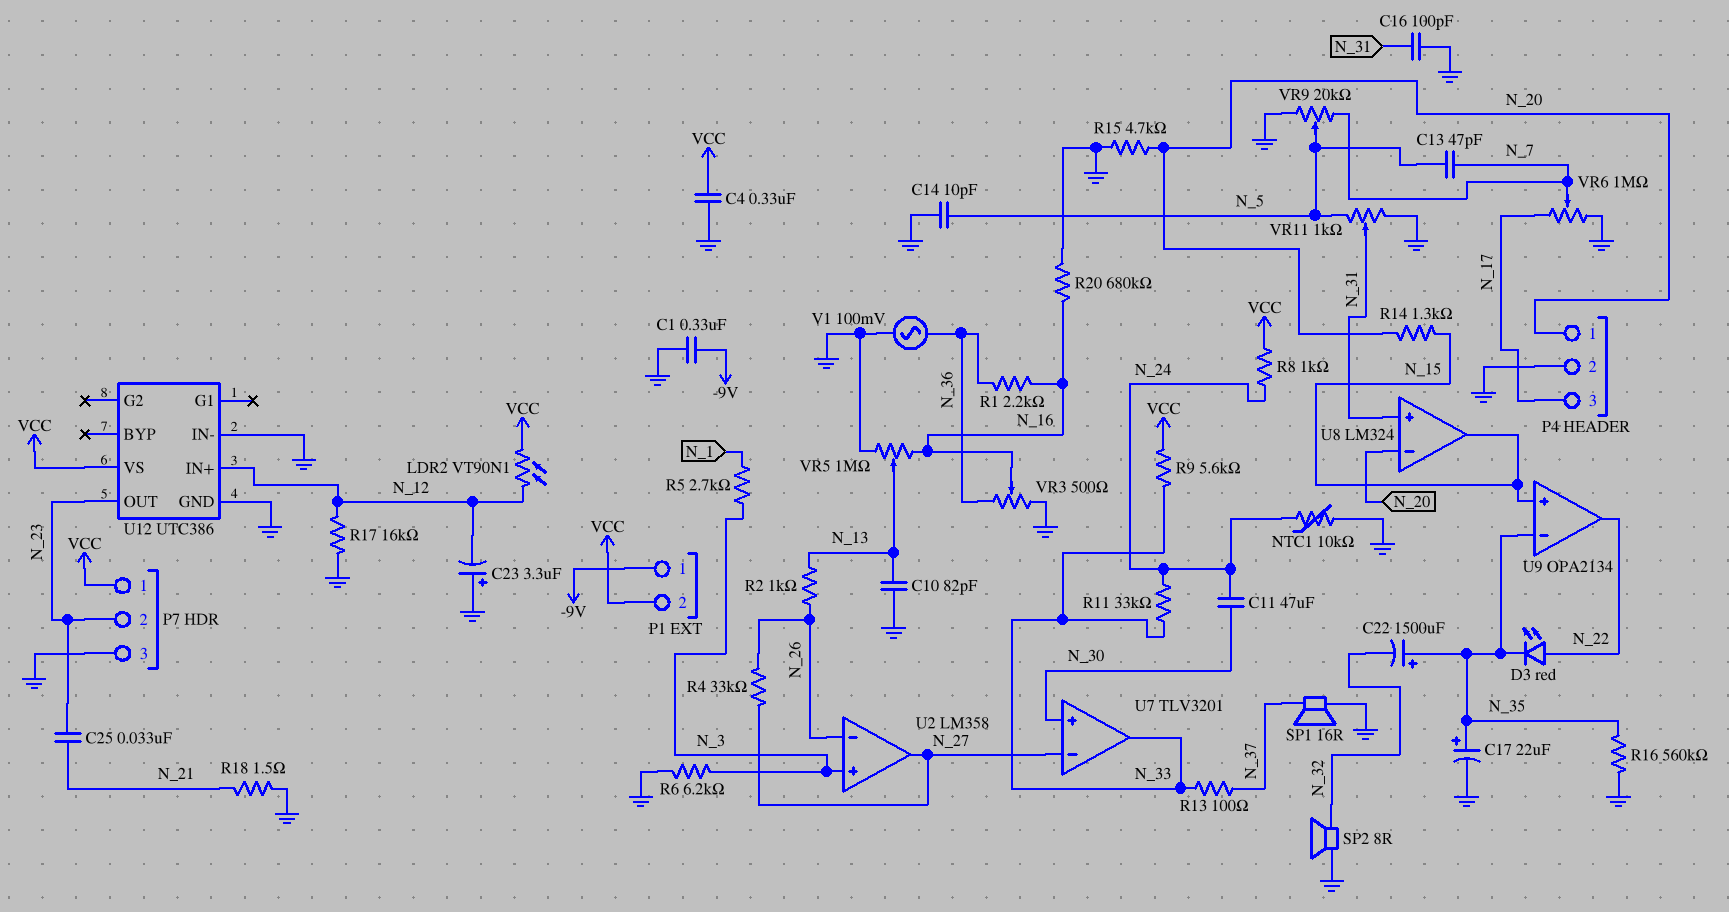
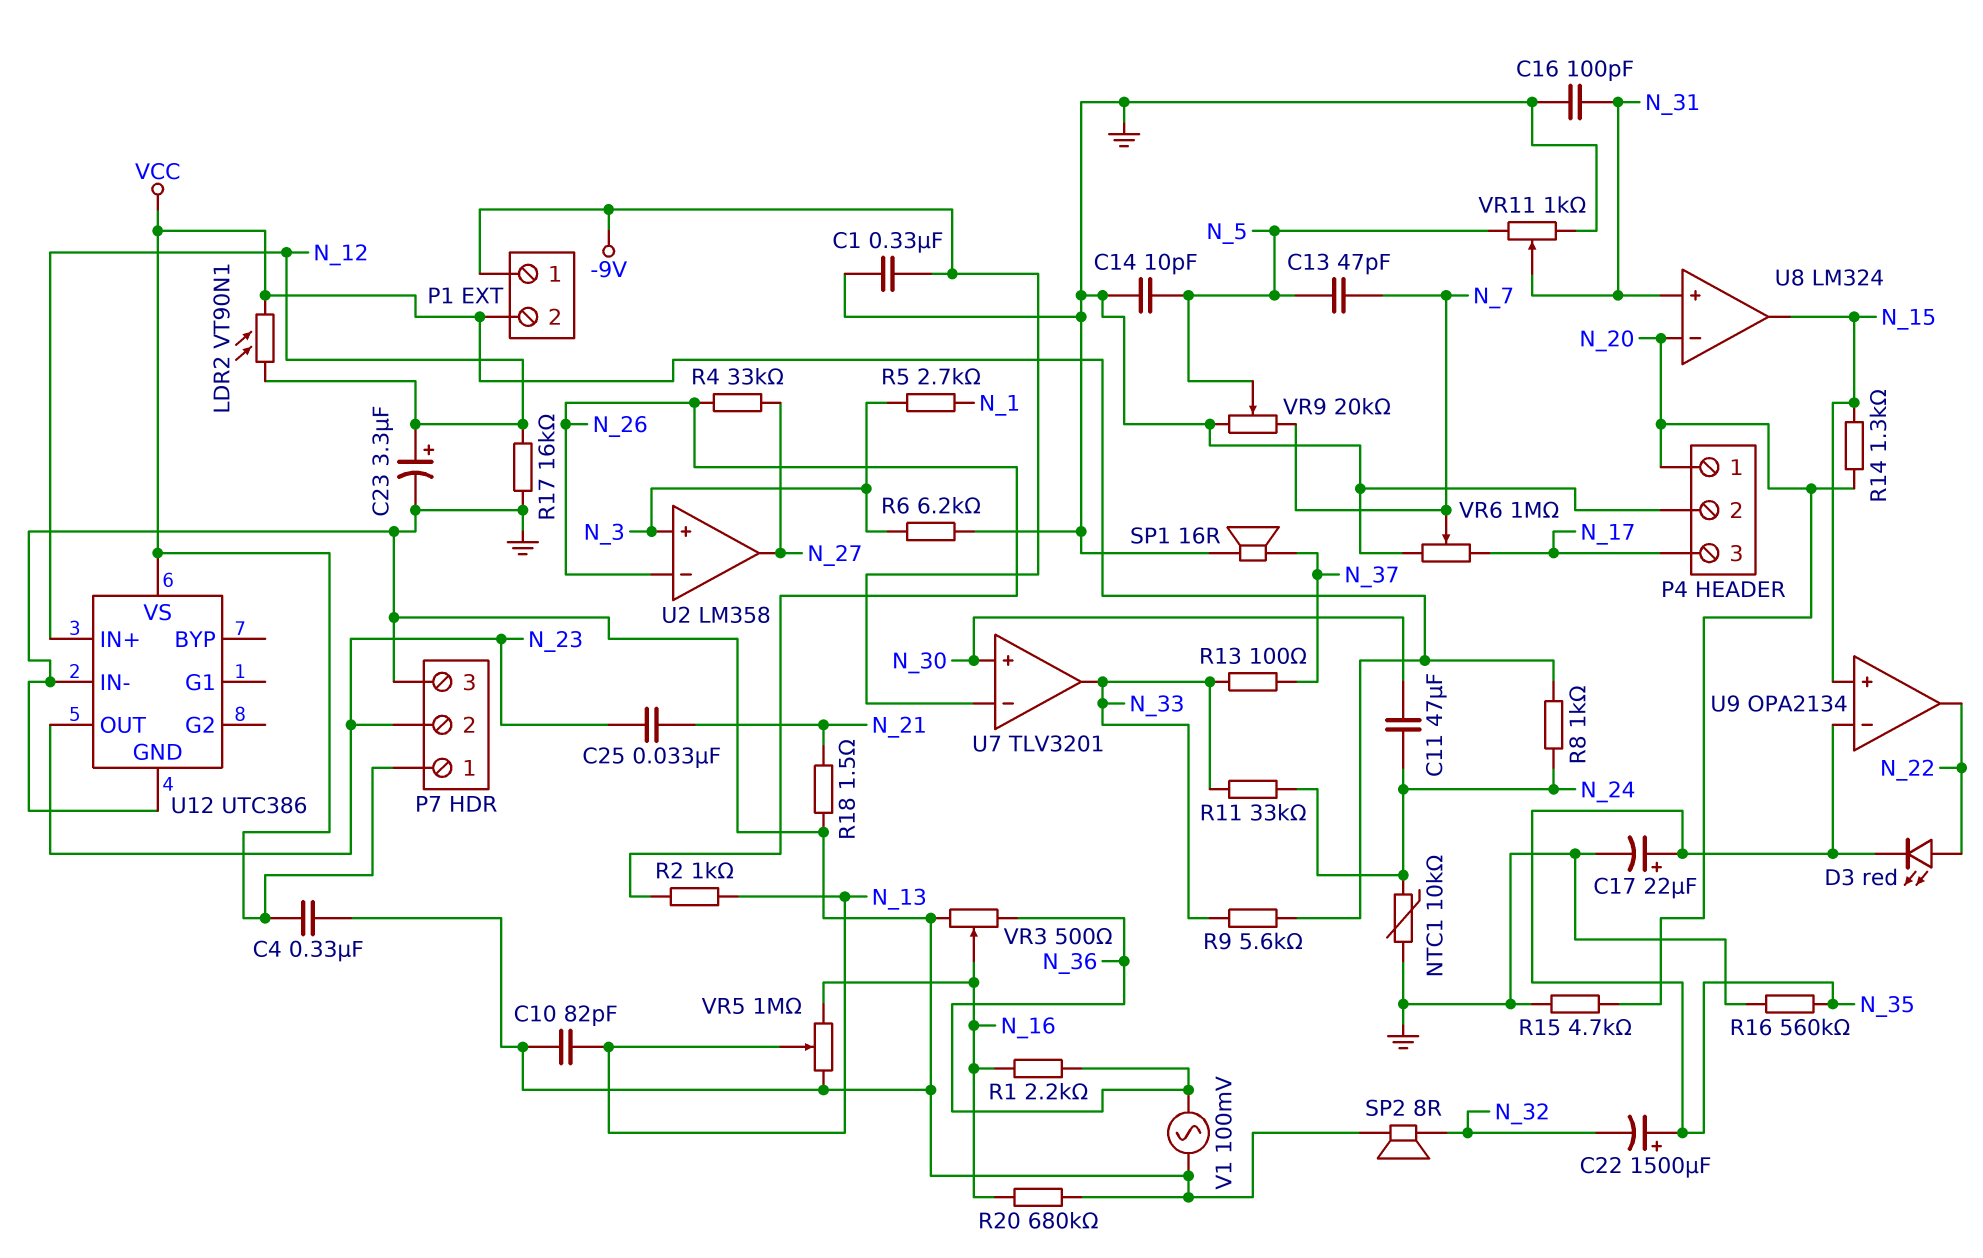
C23: 3.3uF (plus GND, minus N_12) -> 3.3uF (plus N_12, minus GND)
U7 pin in-: N_27 -> -9V

